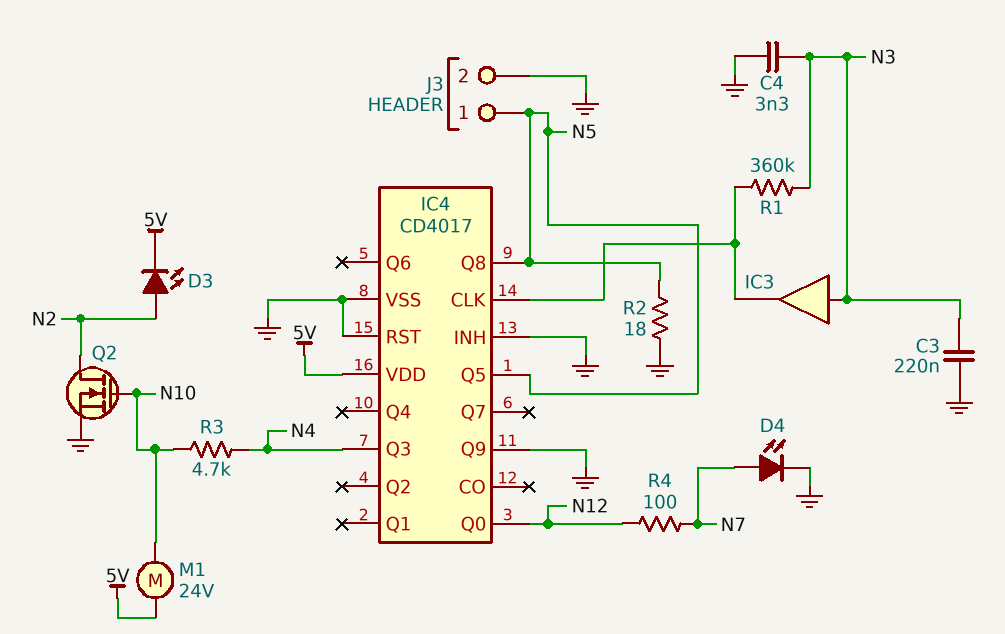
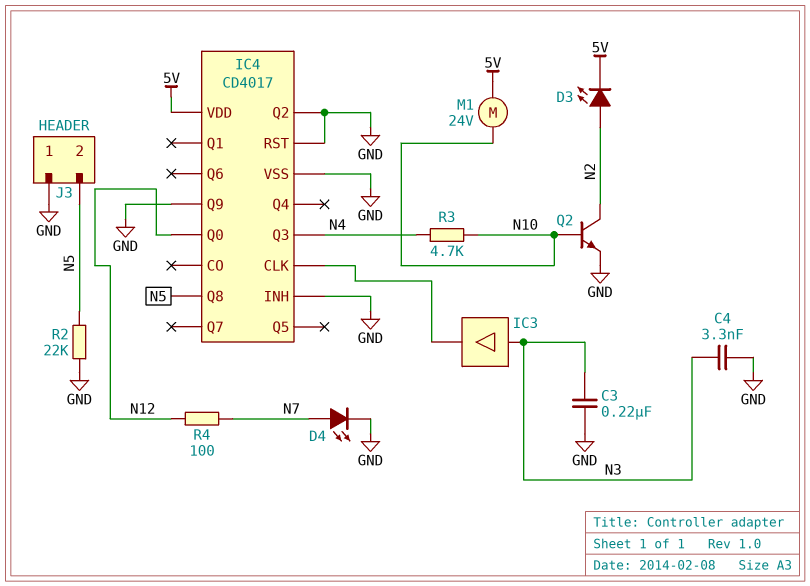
IC4 pin Q2: none -> GND
IC4 pin Q5: N5 -> none
J3 pin 1: N5 -> GND
J3 pin 2: GND -> N5
Q2: NMOS (G N10, D N2, S GND) -> NPN (B N10, C N2, E GND)
R1: 360k (IC4/CLK, N3) -> none
R2: 18 (GND, N5) -> 22k (GND, N5)

